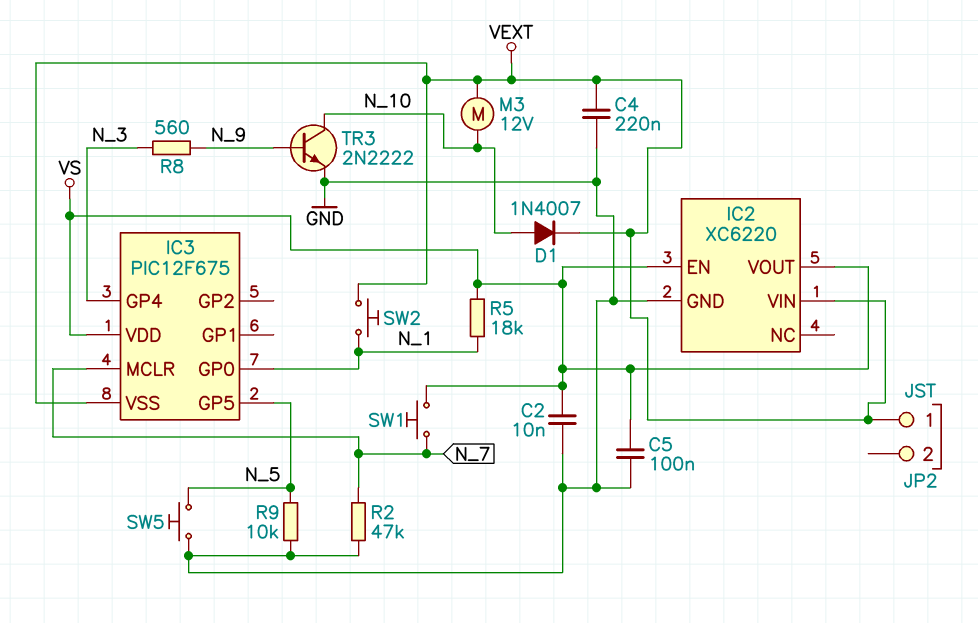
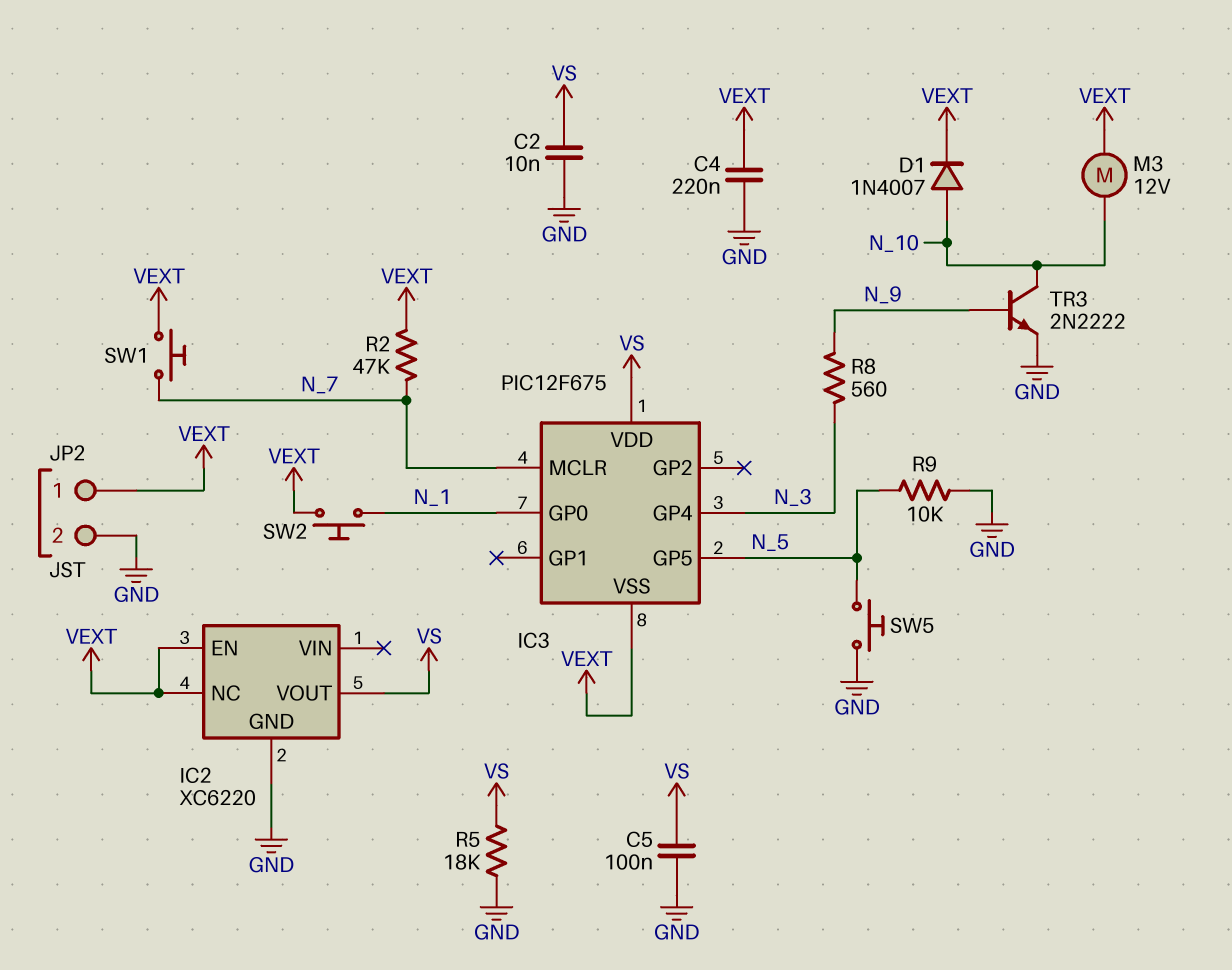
IC2 pin EN: VS -> VEXT
IC2 pin NC: none -> VEXT
IC2 pin VIN: VEXT -> none
JP2 pin 2: none -> GND
R2: 47k (GND, N_7) -> 47k (N_7, VEXT)
R5: 18k (N_1, VS) -> 18k (GND, VS)
SW1: button (N_7, VS) -> button (N_7, VEXT)

